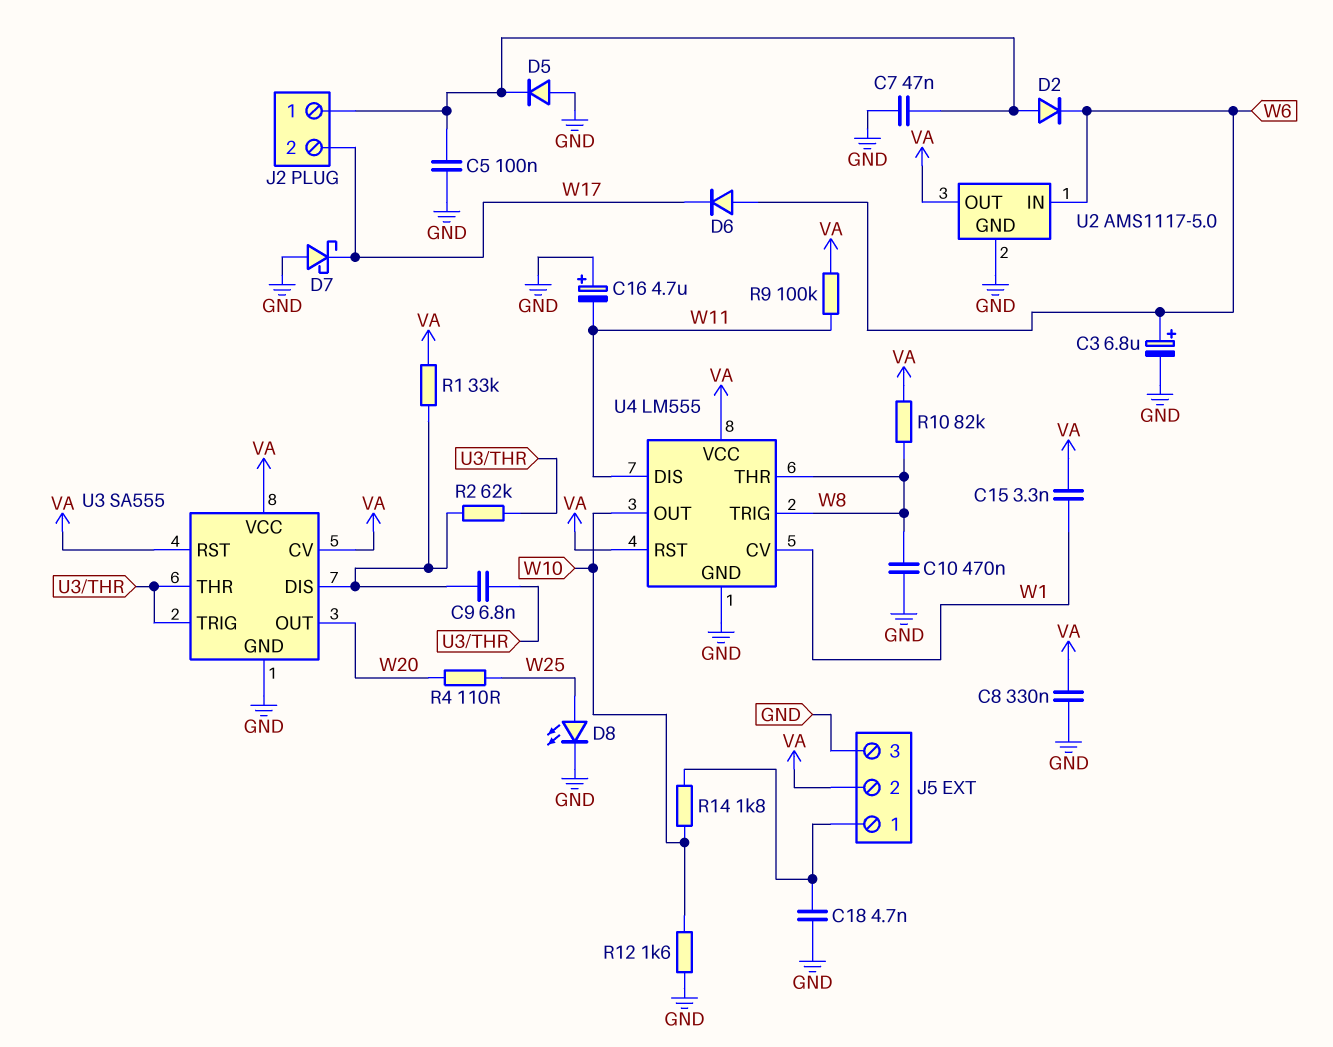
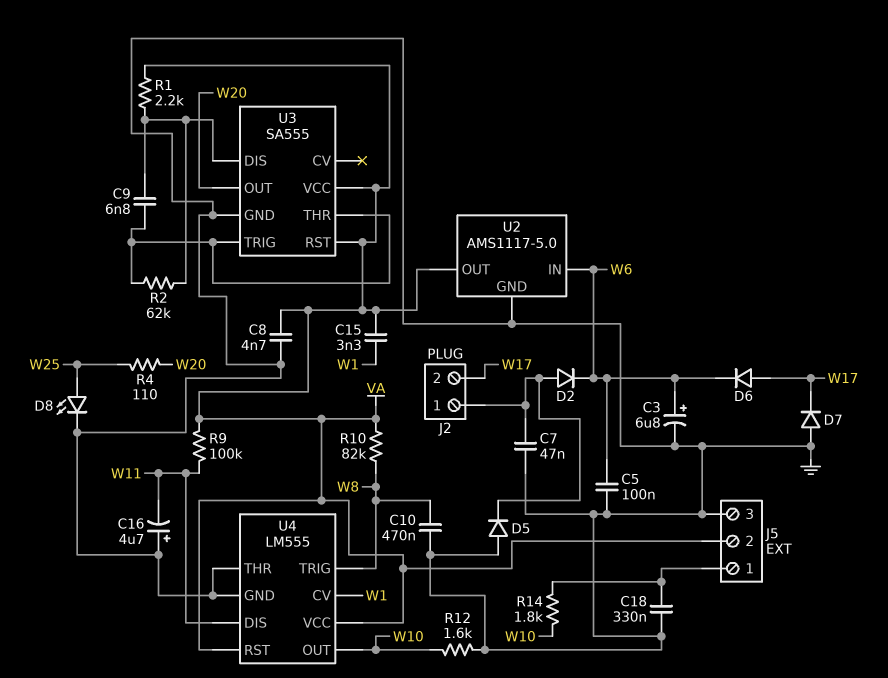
C5: 100nF (GND, J2/1) -> 100nF (GND, W6)
C8: 330nF (GND, VA) -> 4.7nF (GND, VA)
C18: 4.7nF (GND, J5/1) -> 330nF (GND, J5/1)
D6: diode (A W6, K W17) -> diode (A W17, K W6)
D7: schottky (A GND, K W17) -> diode (A GND, K W17)
R1: 33k (U3/DIS, VA) -> 2.2k (U3/DIS, VA)
U3 pin CV: VA -> none
U4 pin THR: W8 -> GND

